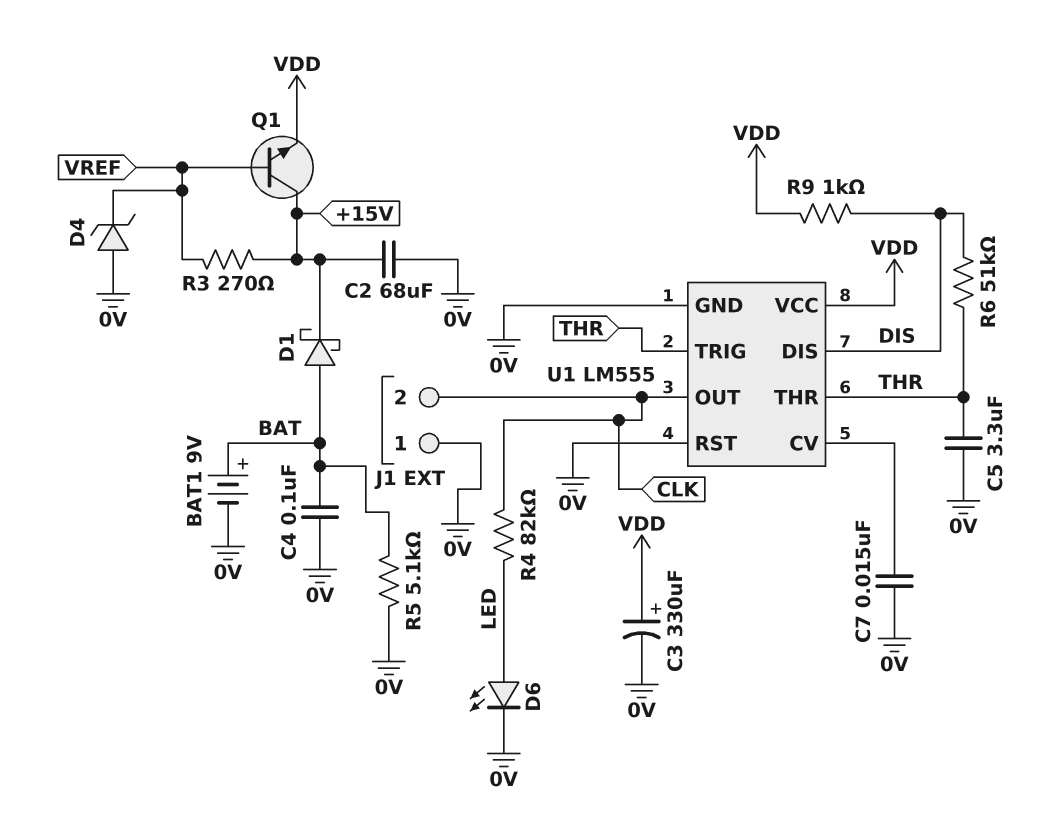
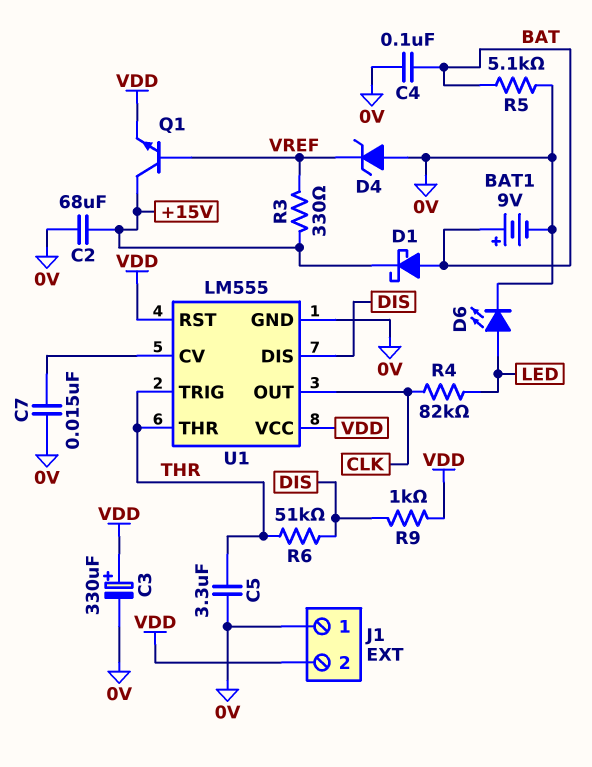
J1 pin 2: CLK -> VDD
R3: 270 (+15V, VREF) -> 330 (+15V, VREF)
U1 pin RST: 0V -> VDD

